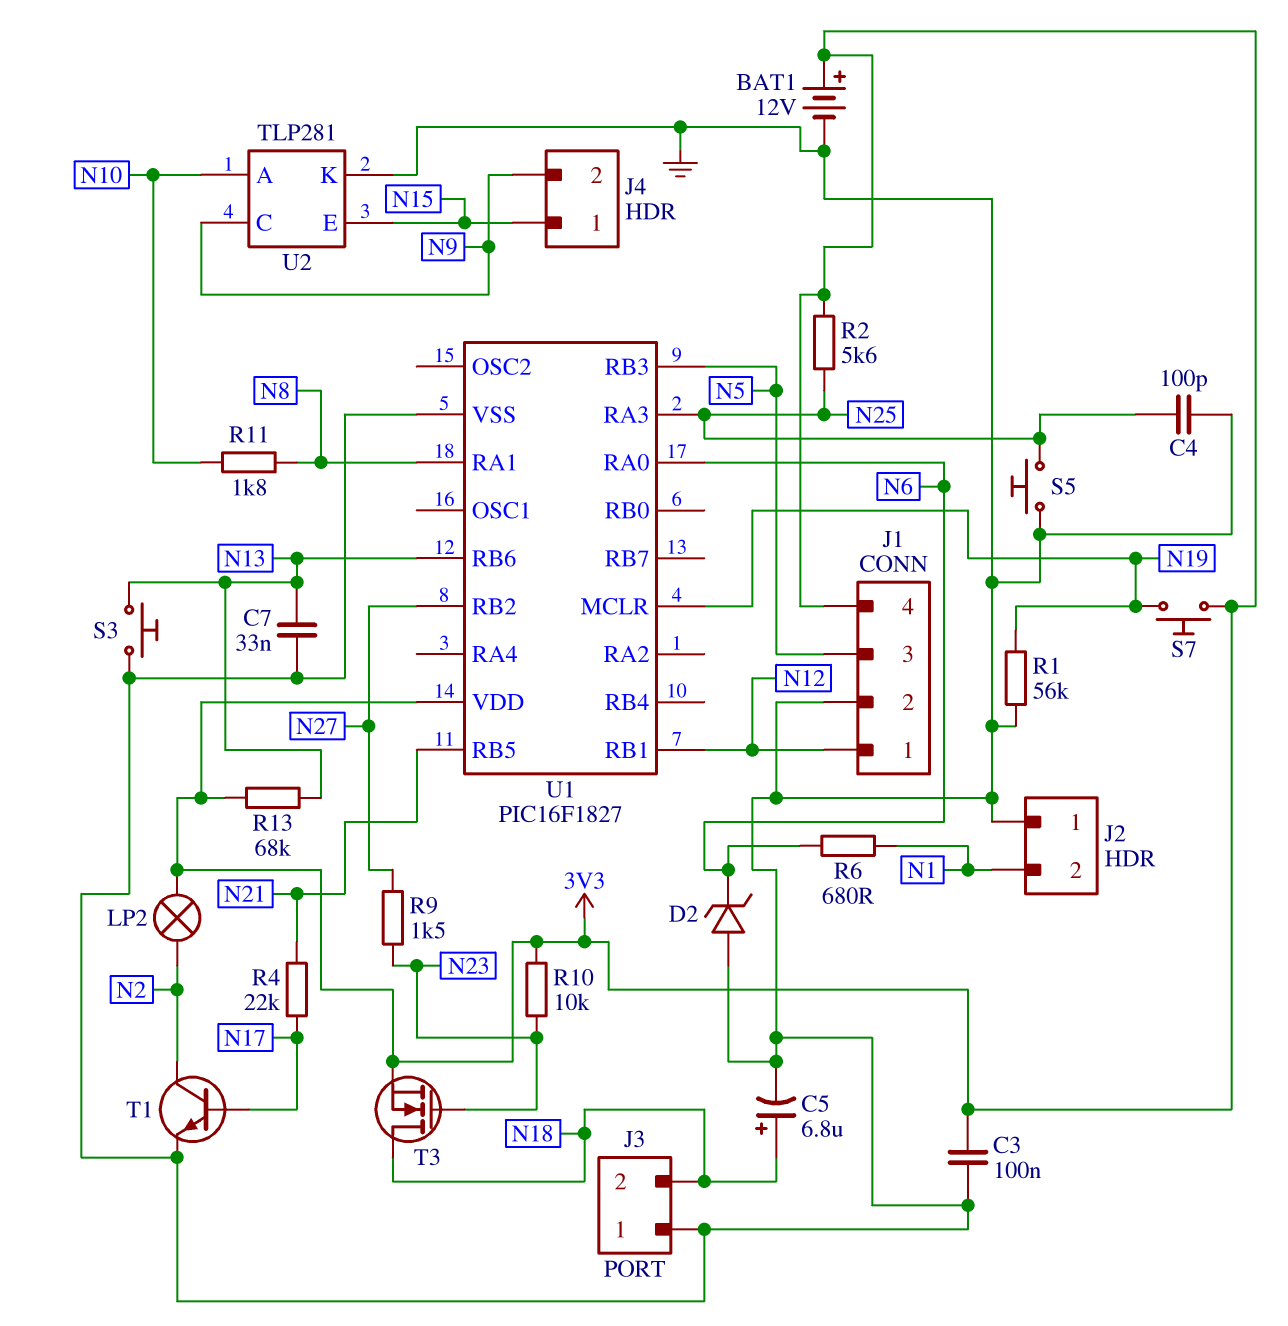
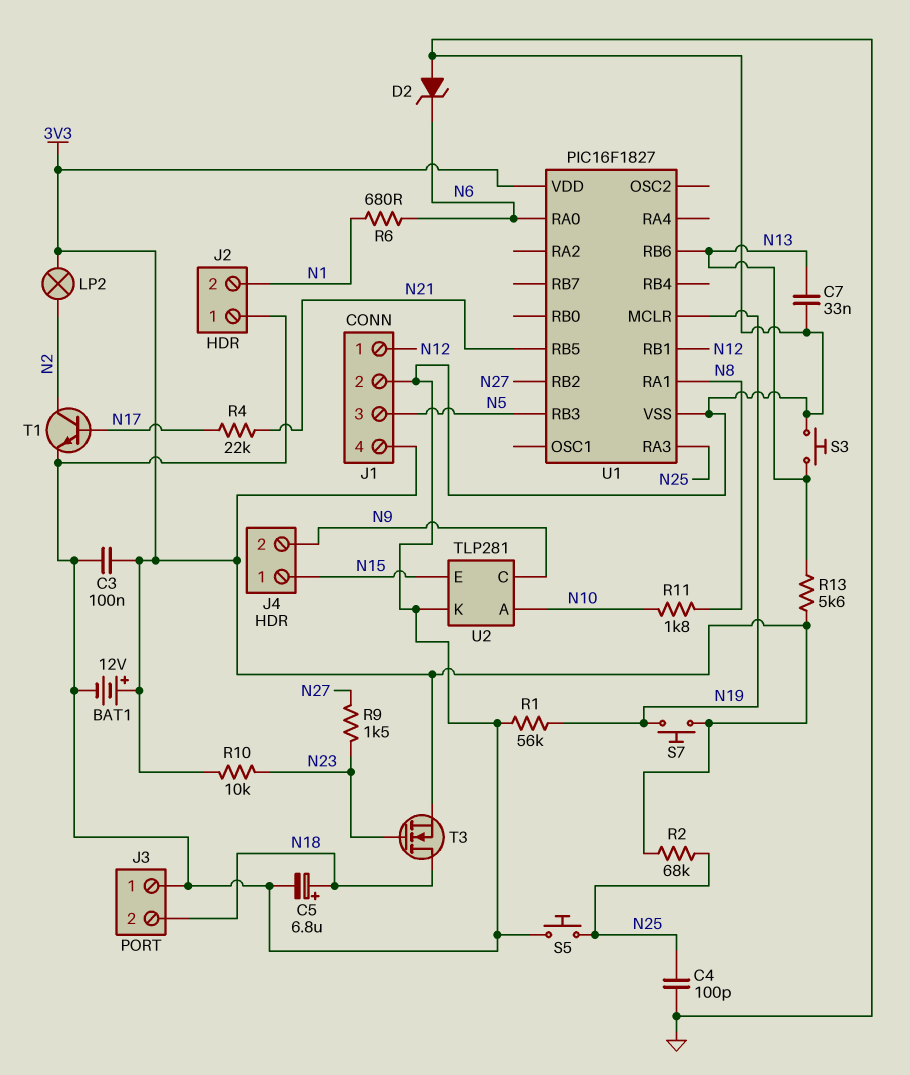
R2: 5.6k (3V3, N25) -> 68k (3V3, N25)
R13: 68k (3V3, N13) -> 5.6k (3V3, N13)

